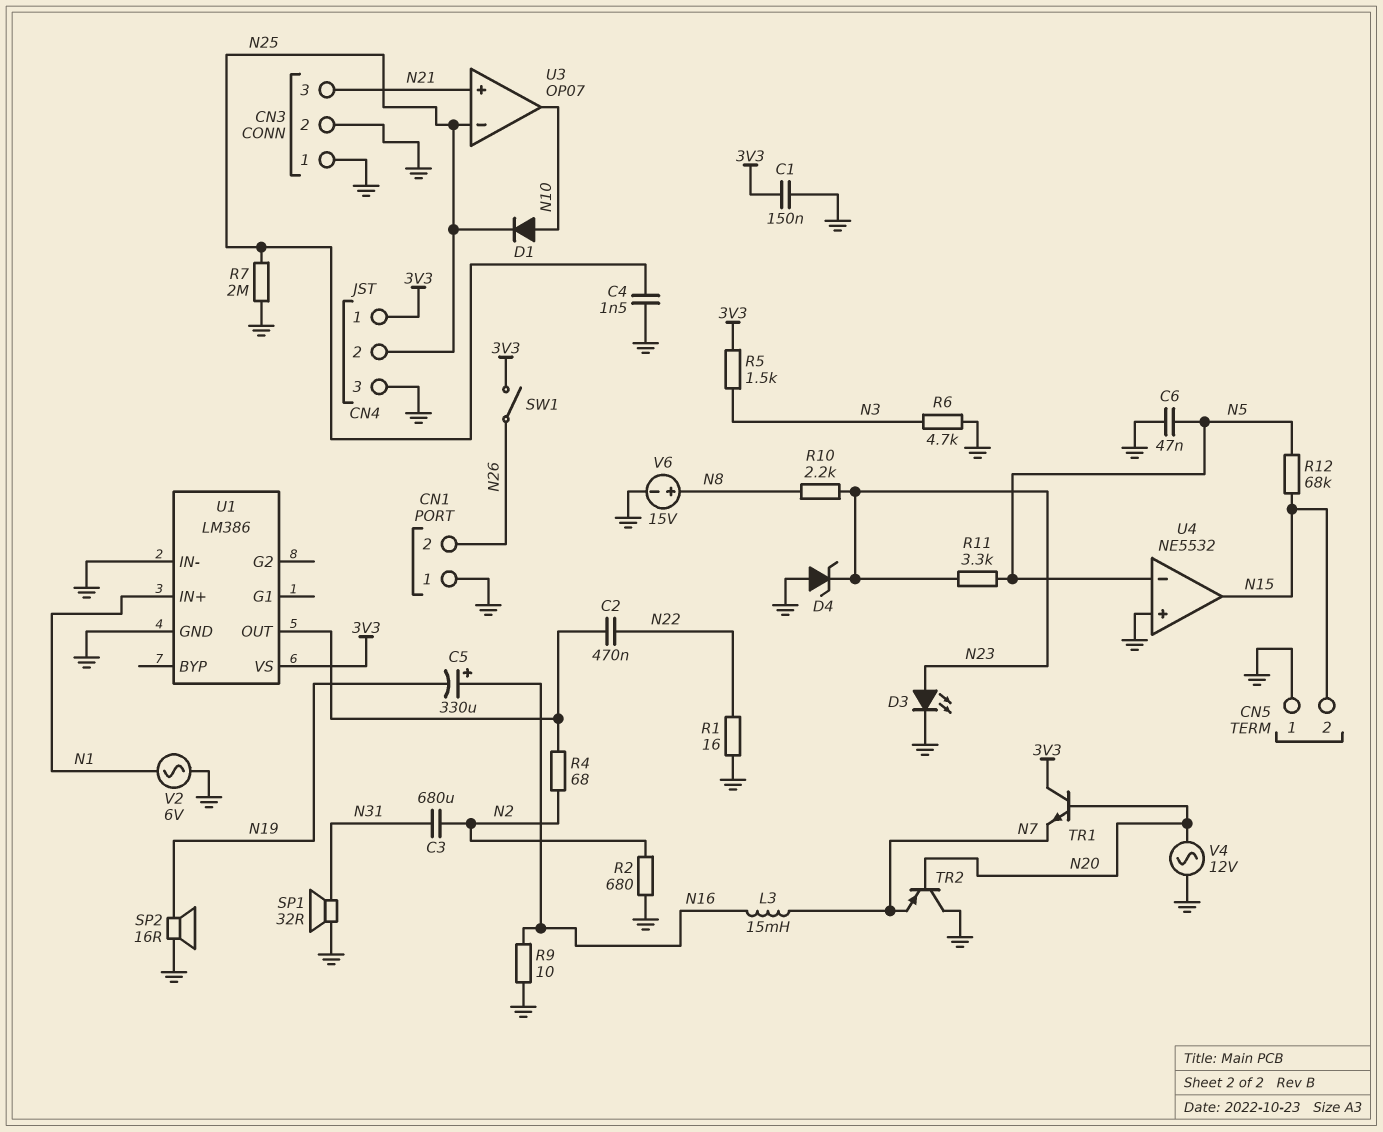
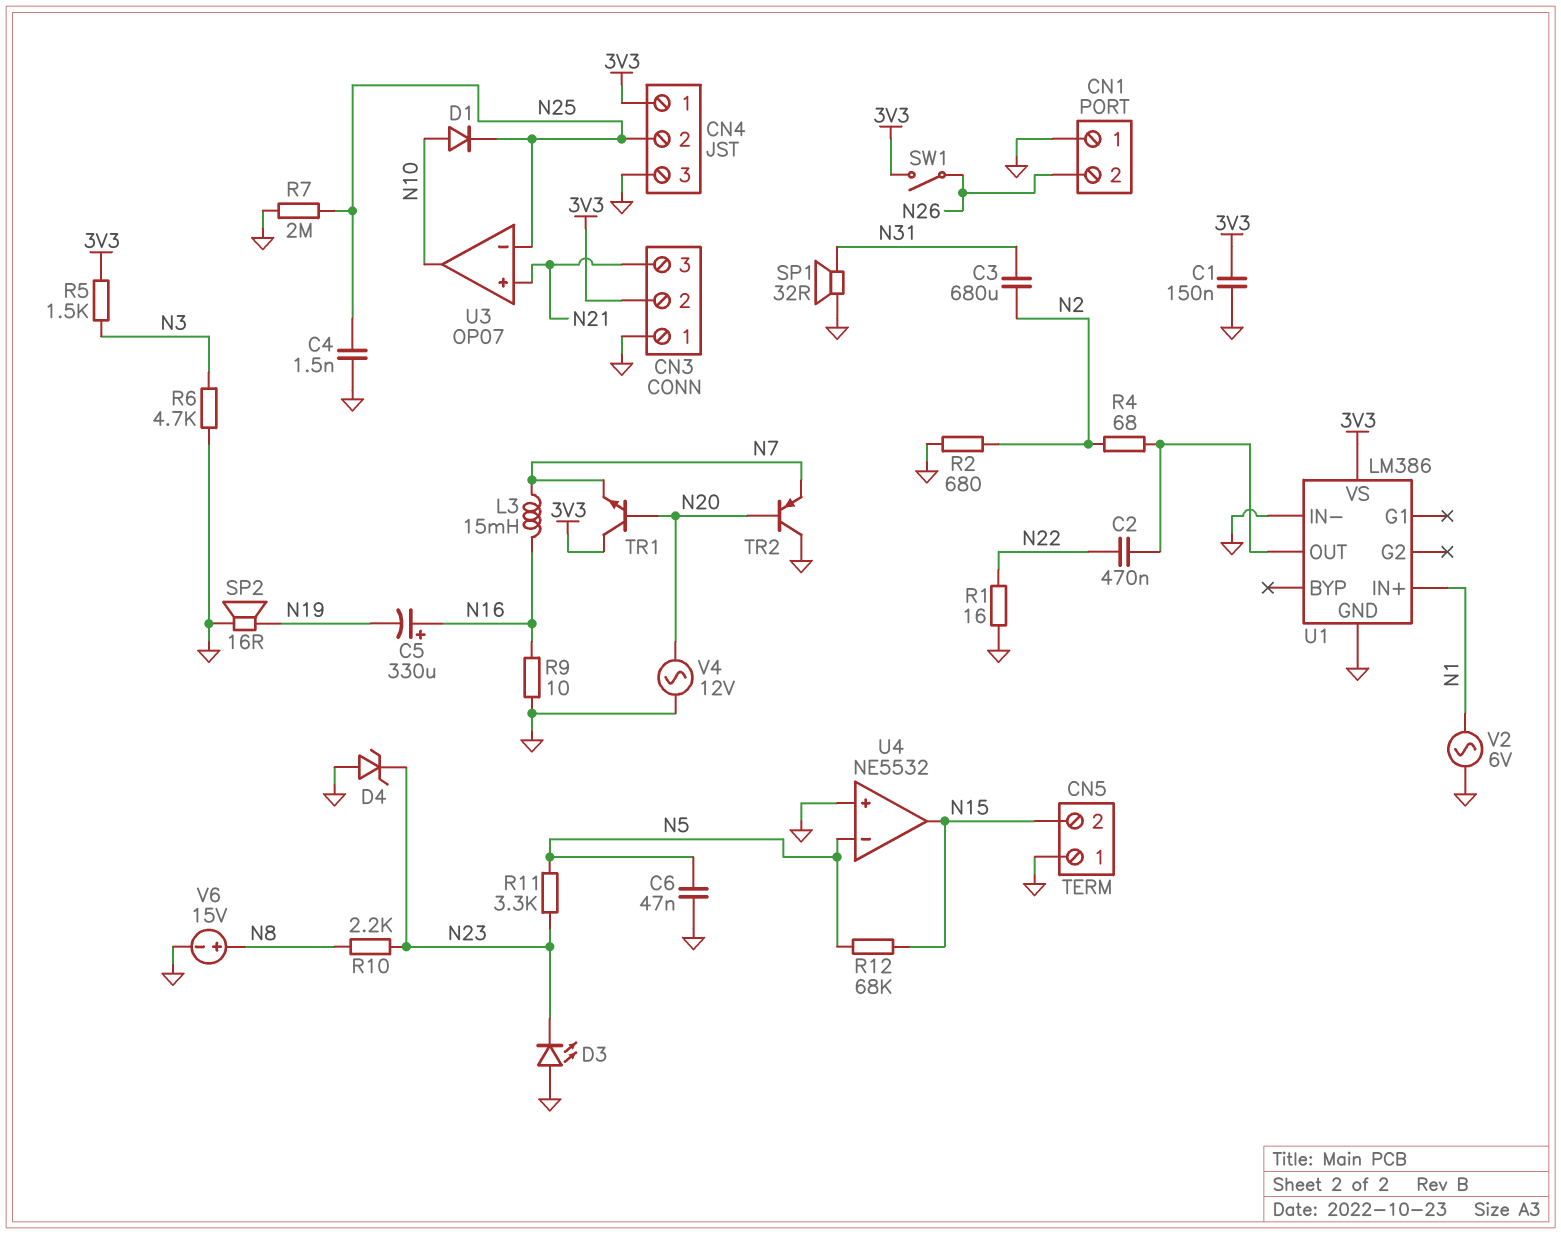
CN3 pin 2: GND -> 3V3
D3: LED (A N23, K GND) -> LED (A GND, K N23)

